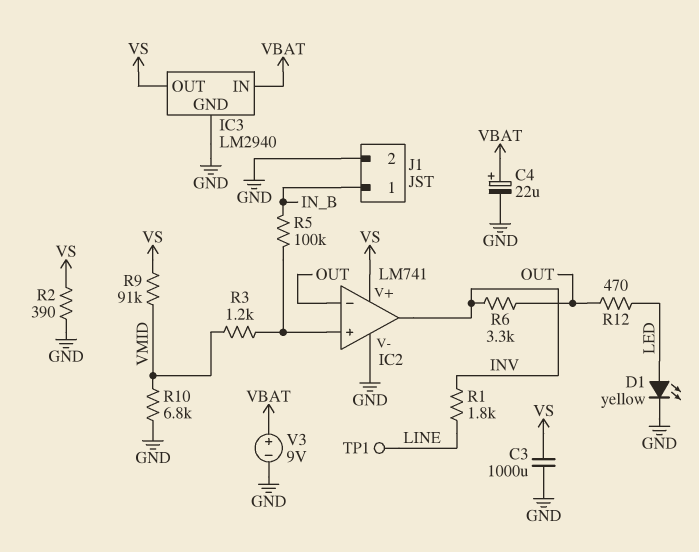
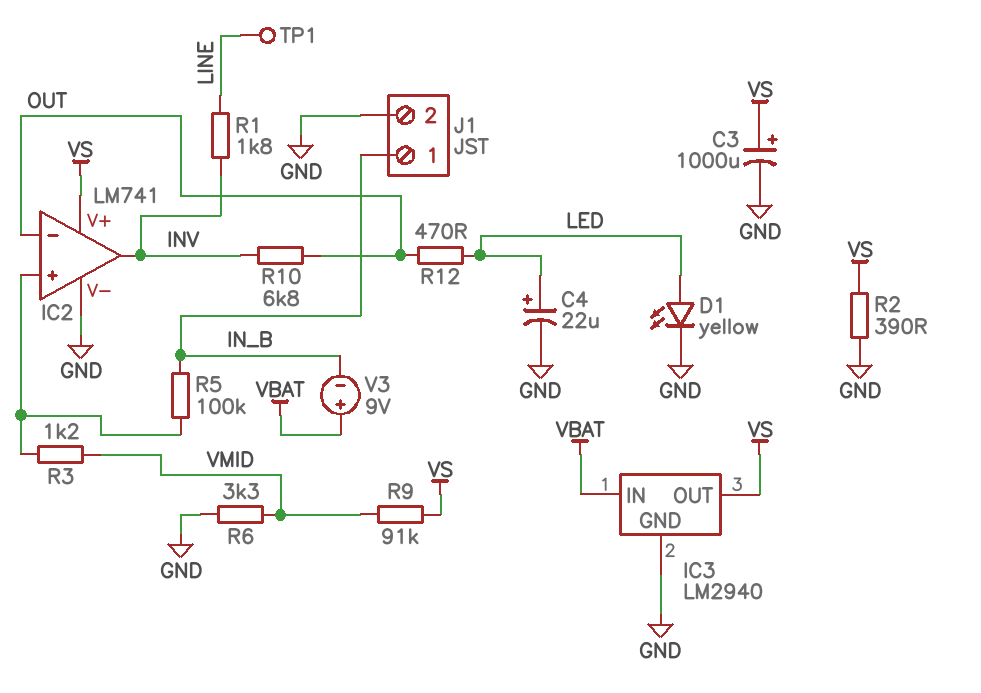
C3: 1000uF (GND, VS) -> 1000uF (plus VS, minus GND)
C4: 22uF (plus VBAT, minus GND) -> 22uF (plus LED, minus GND)
R6: 3.3k (INV, OUT) -> 3.3k (GND, VMID)
R10: 6.8k (GND, VMID) -> 6.8k (INV, OUT)
V3: 9V (plus VBAT, minus GND) -> 9V (plus VBAT, minus IN_B)

